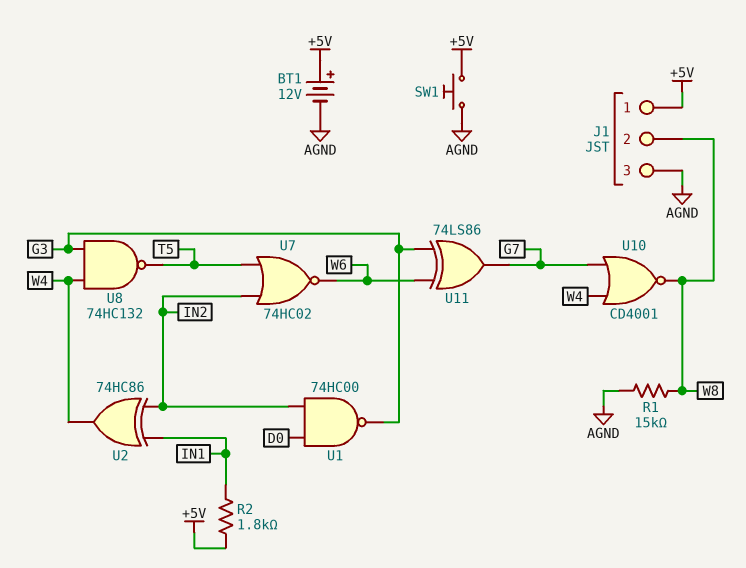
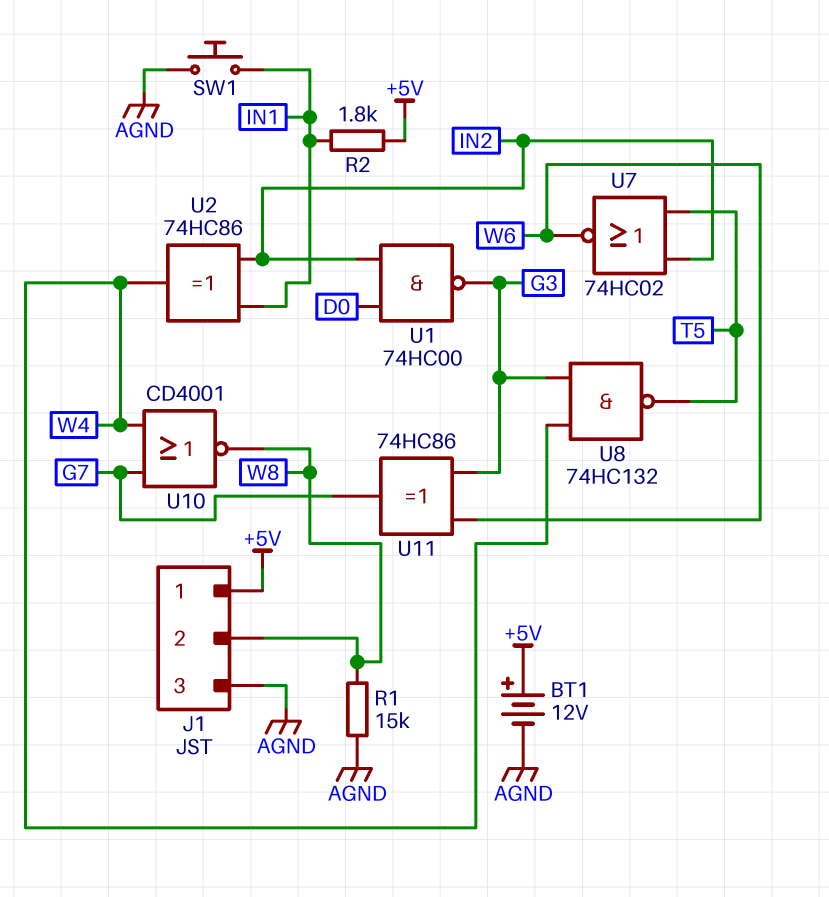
SW1: button (+5V, AGND) -> button (AGND, IN1)
U11: XOR 74LS86 (in G3, in W6, out G7) -> XOR 74HC86 (in G3, in W6, out G7)

